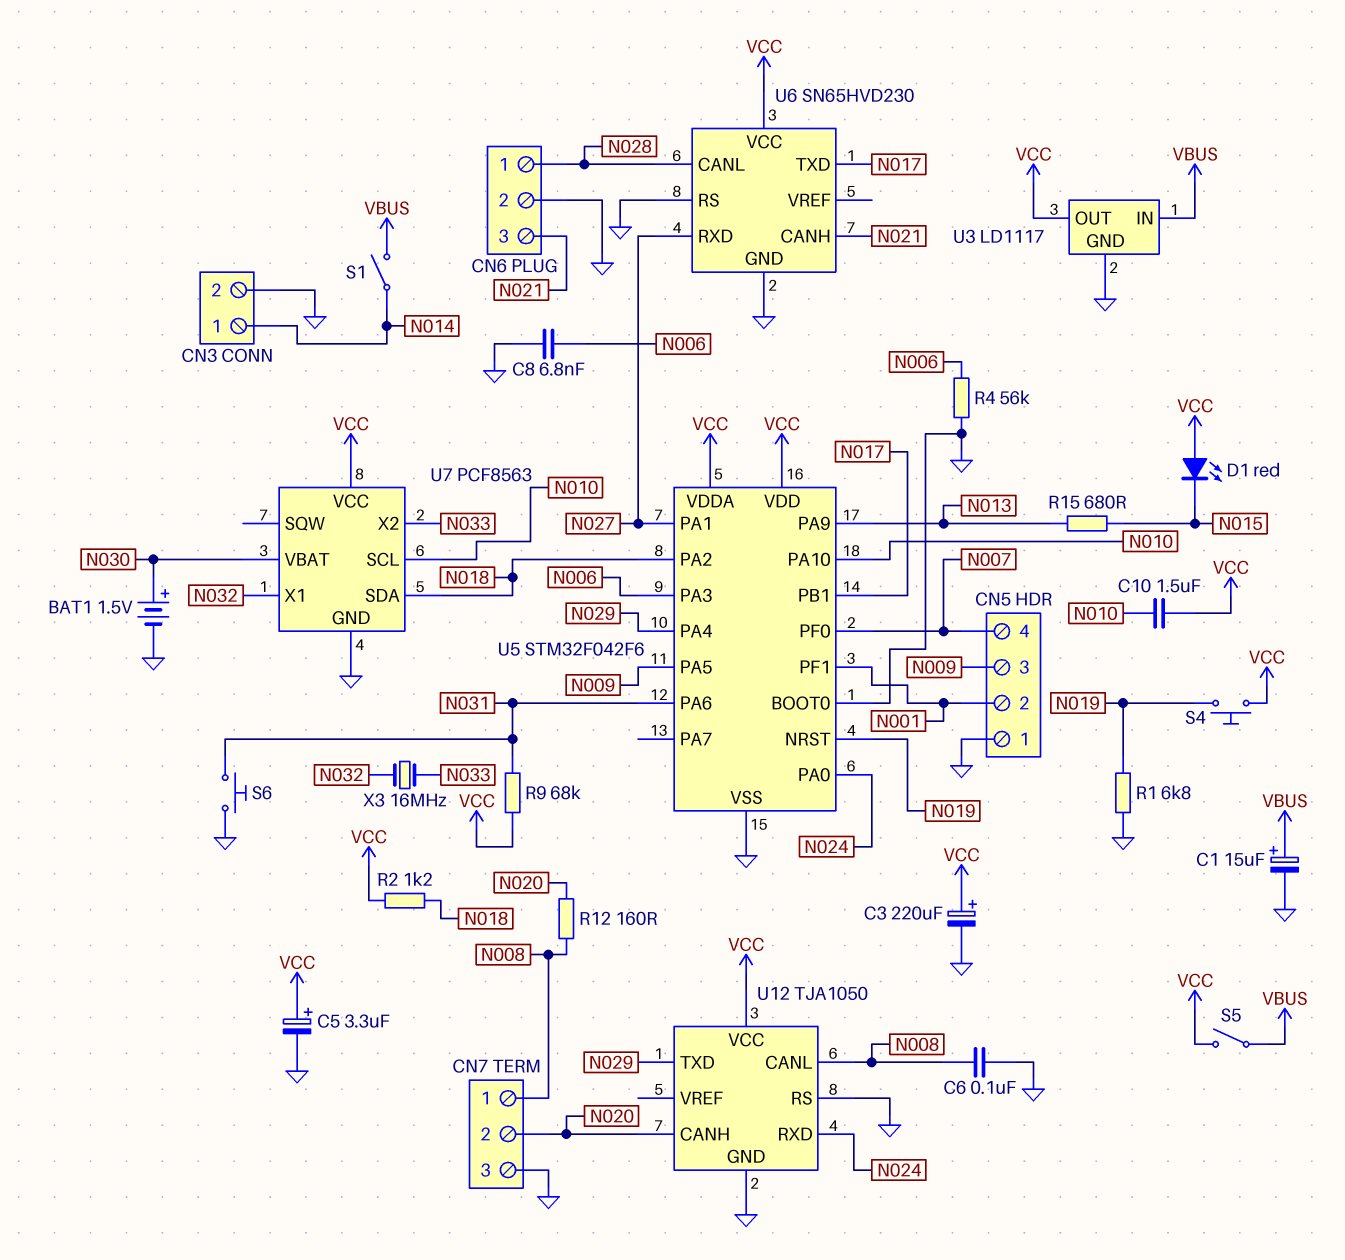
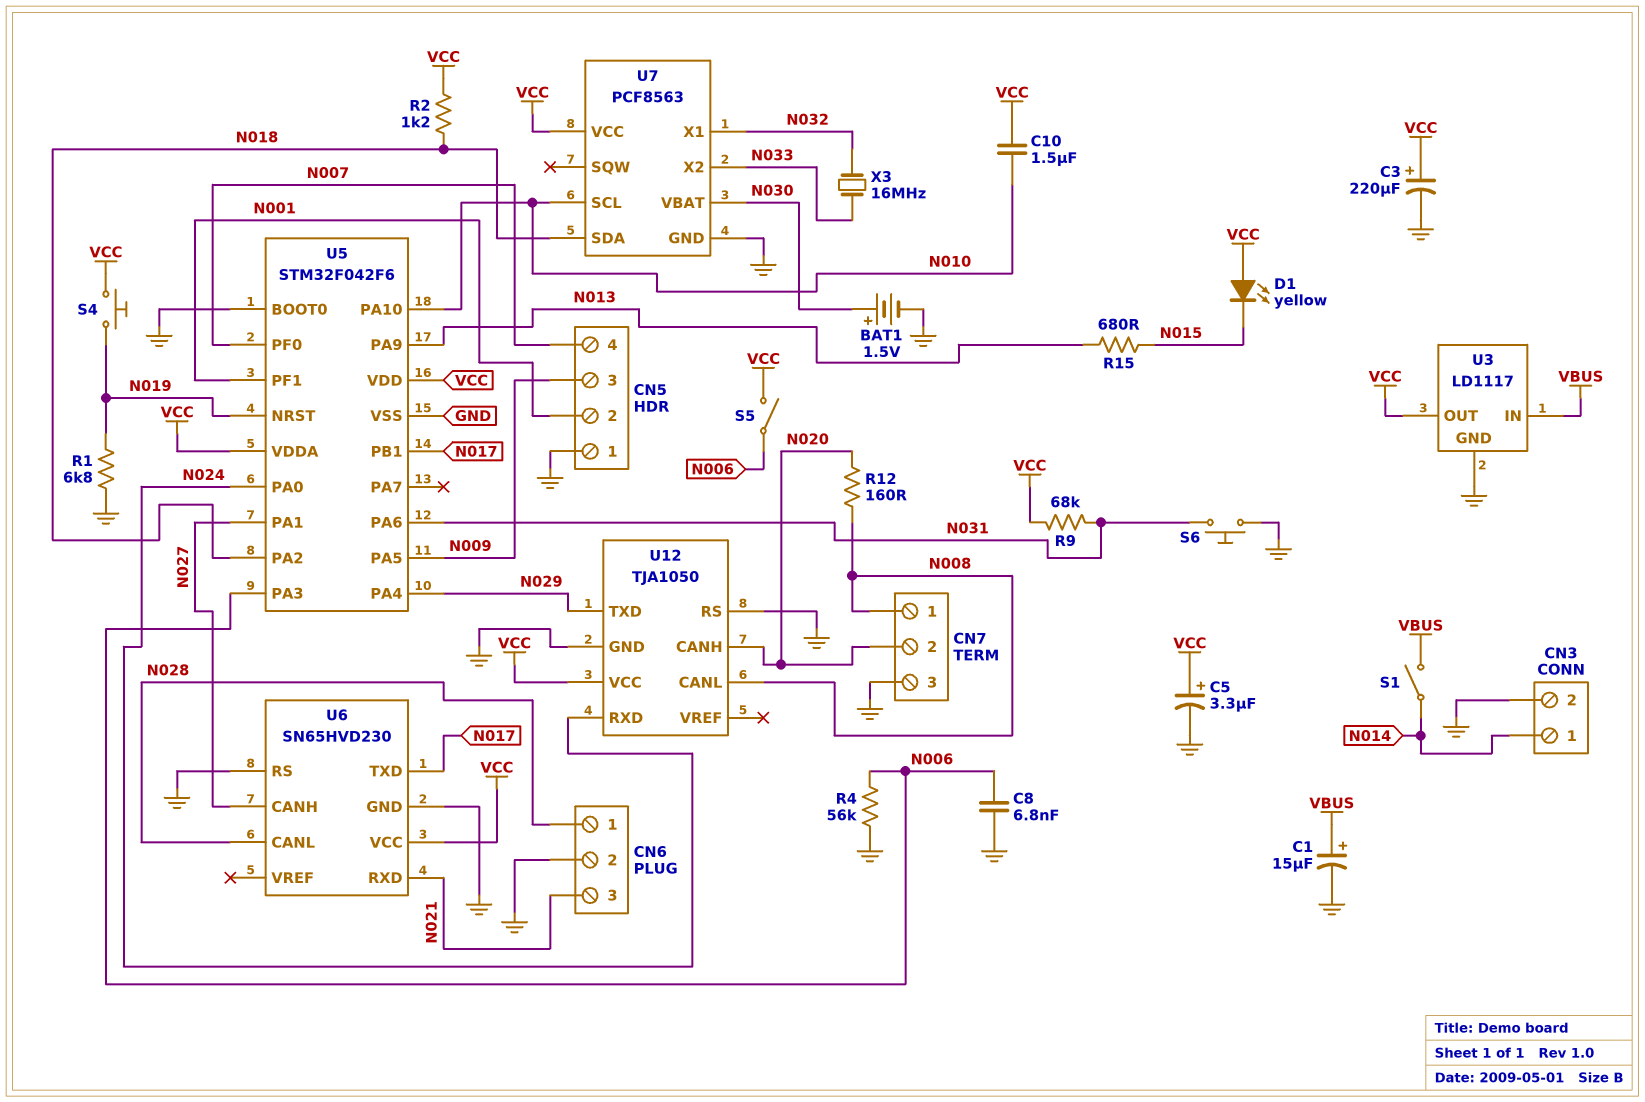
C6: 100nF (GND, N008) -> none
D1: LED red (A VCC, K N015) -> LED yellow (A VCC, K N015)
S5: switch (VBUS, VCC) -> switch (N006, VCC)
U6 pin CANH: N021 -> N027
U6 pin RXD: N027 -> N021

